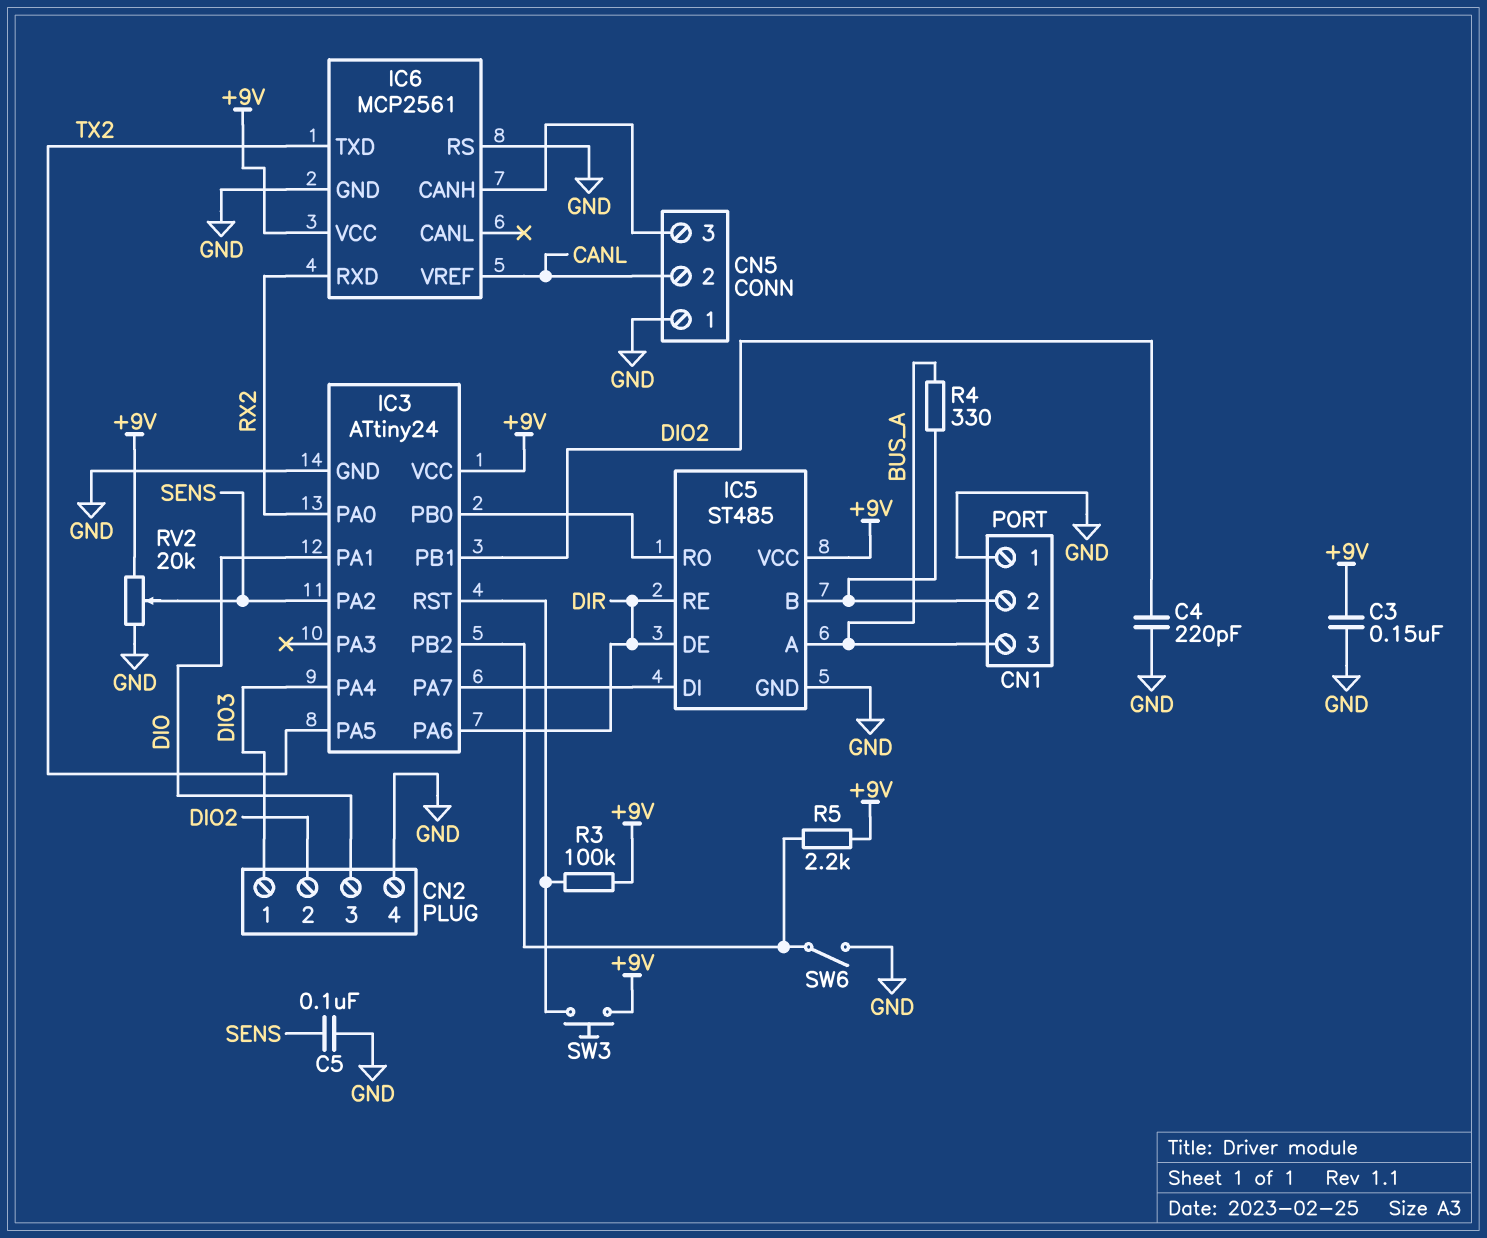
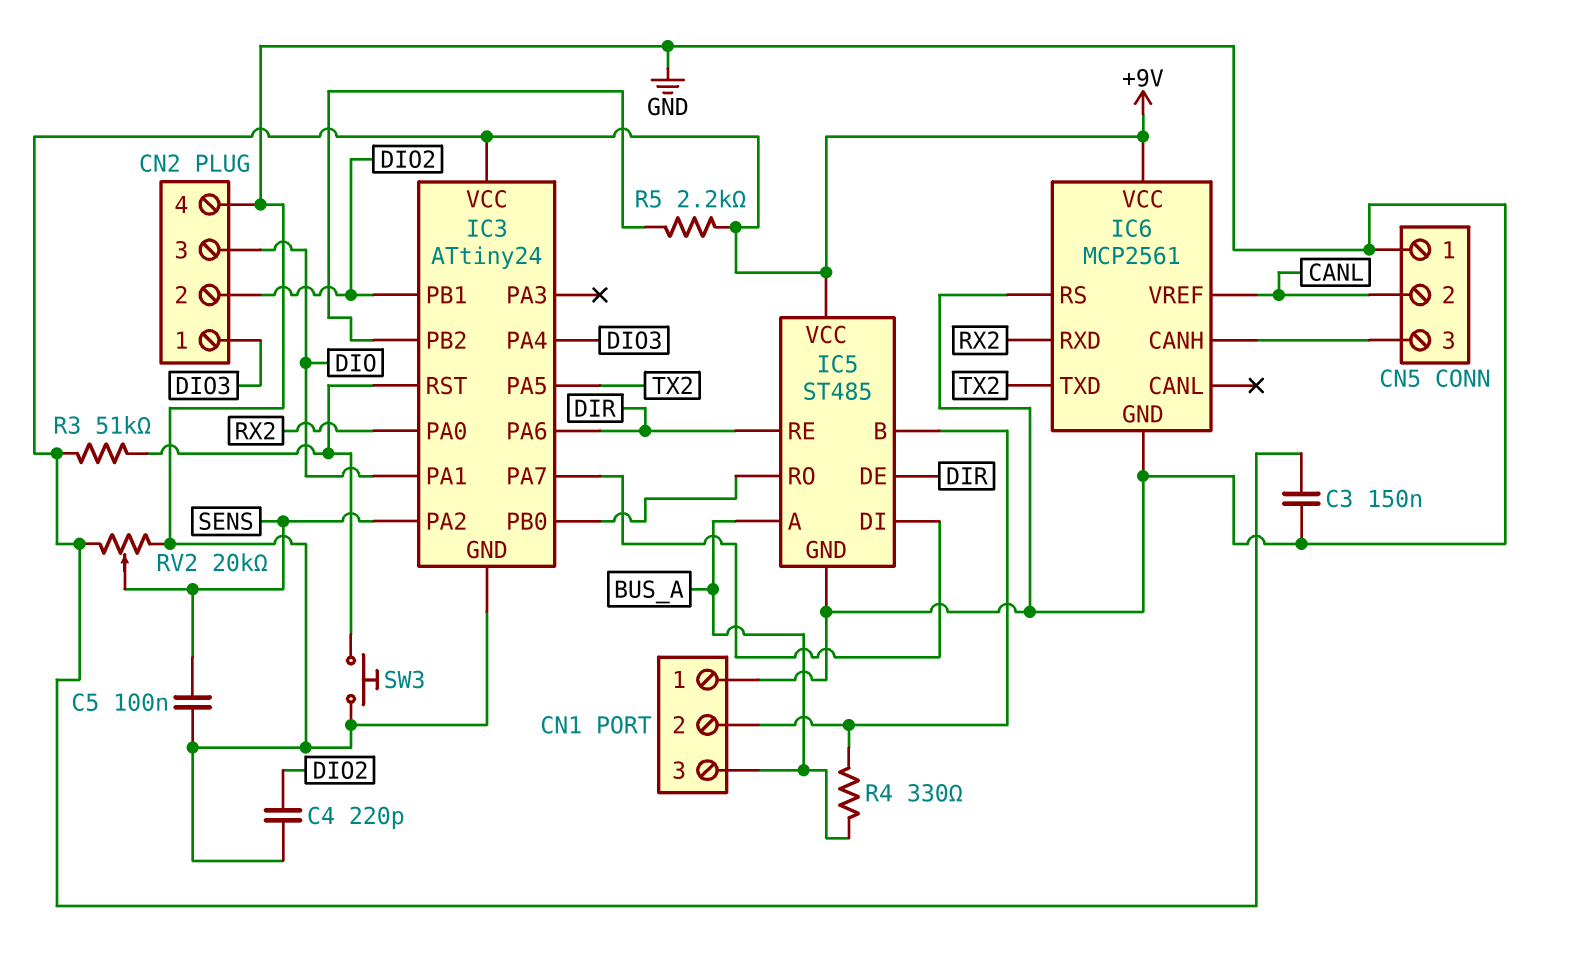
R3: 100k (+9V, IC3/RST) -> 51k (+9V, IC3/RST)
SW3: button (+9V, IC3/RST) -> button (GND, IC3/RST)
SW6: switch (GND, IC3/PB2) -> none

